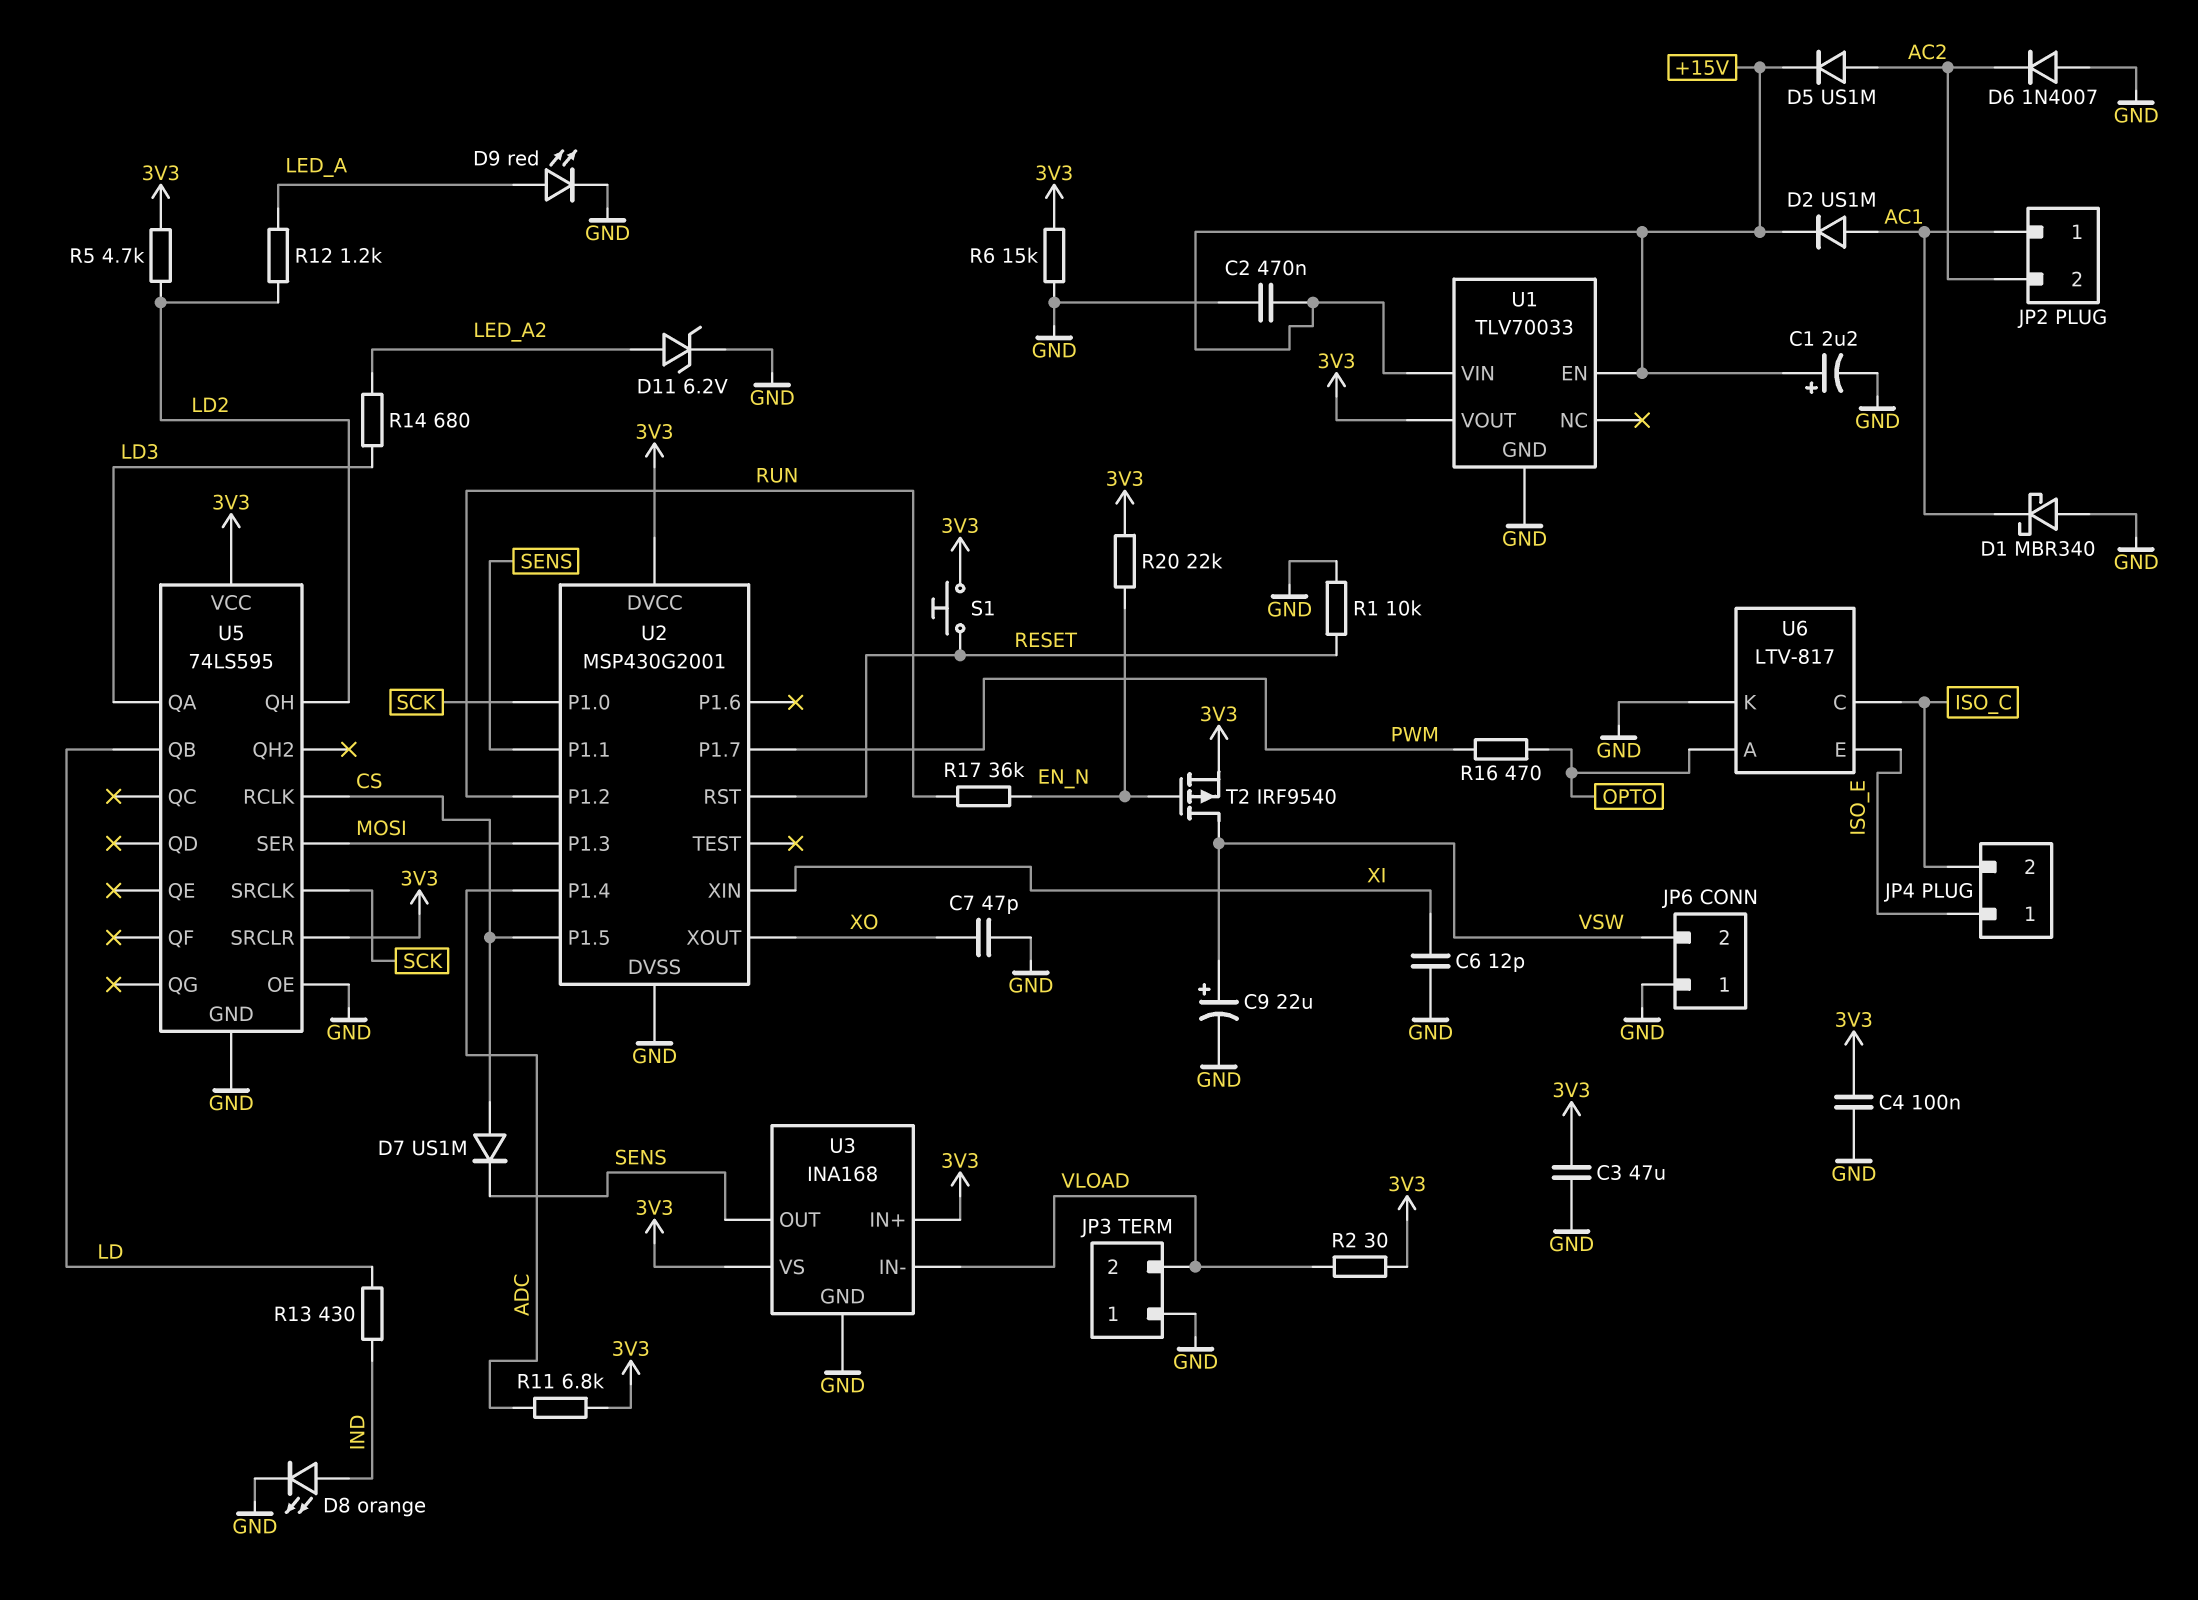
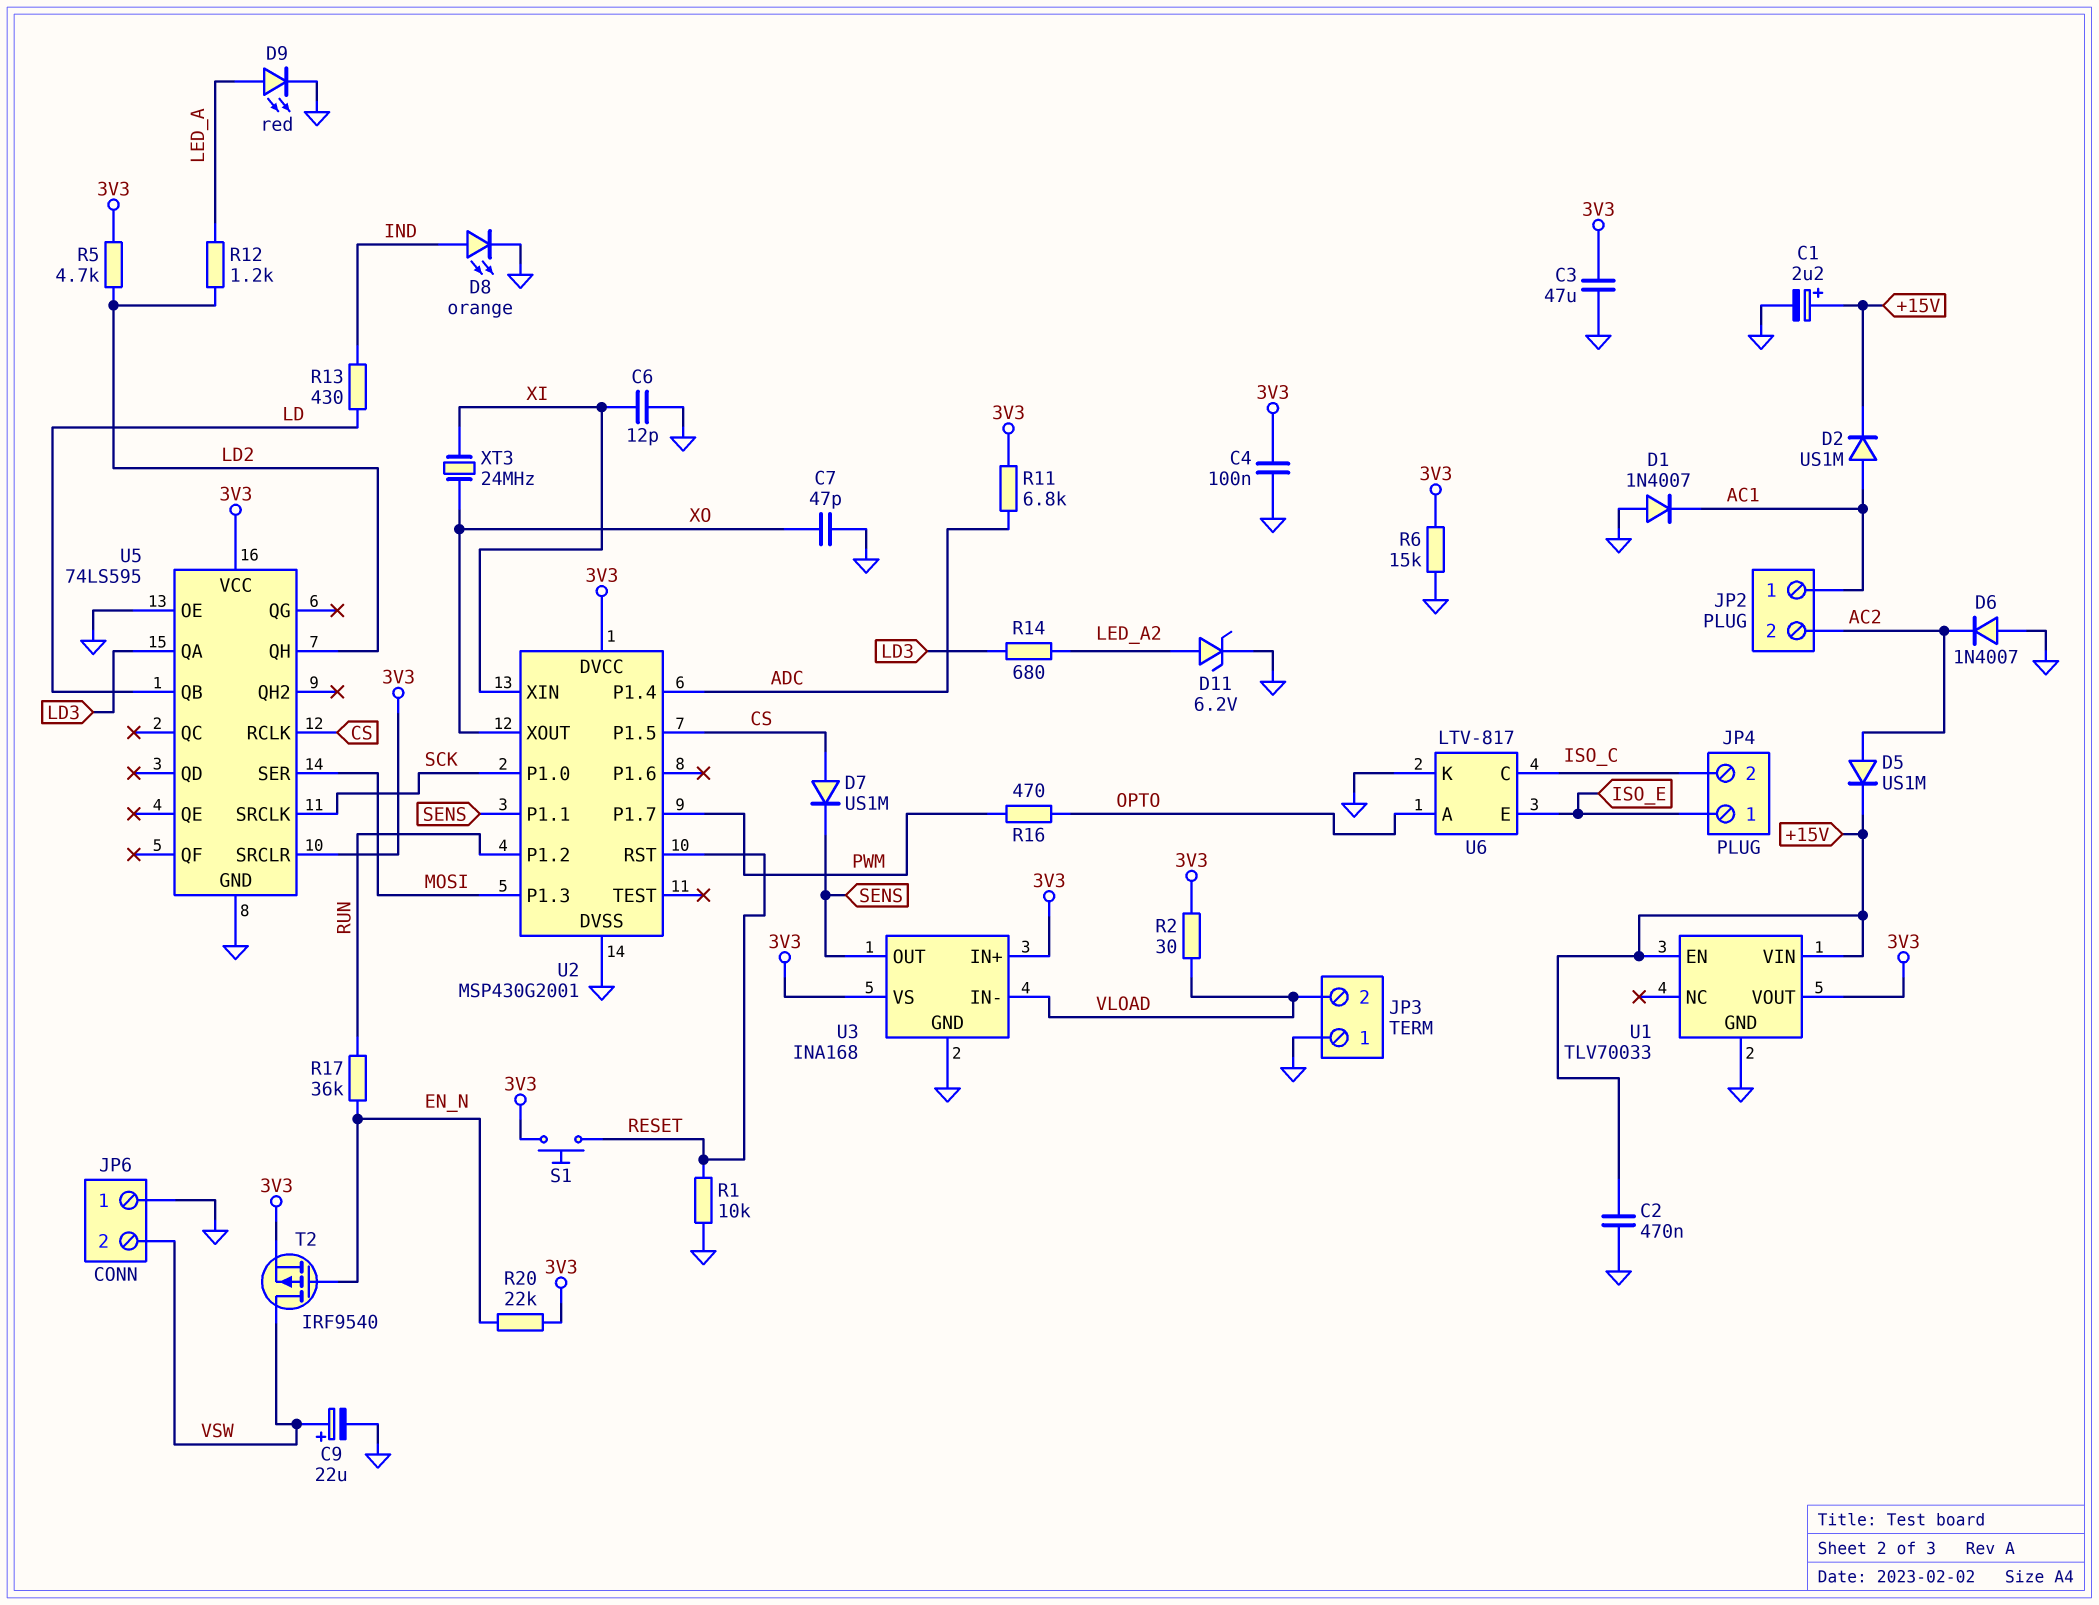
D1: schottky MBR340 (A GND, K AC1) -> diode 1N4007 (A GND, K AC1)
XT3: none -> 24MHz (XI, XO)

